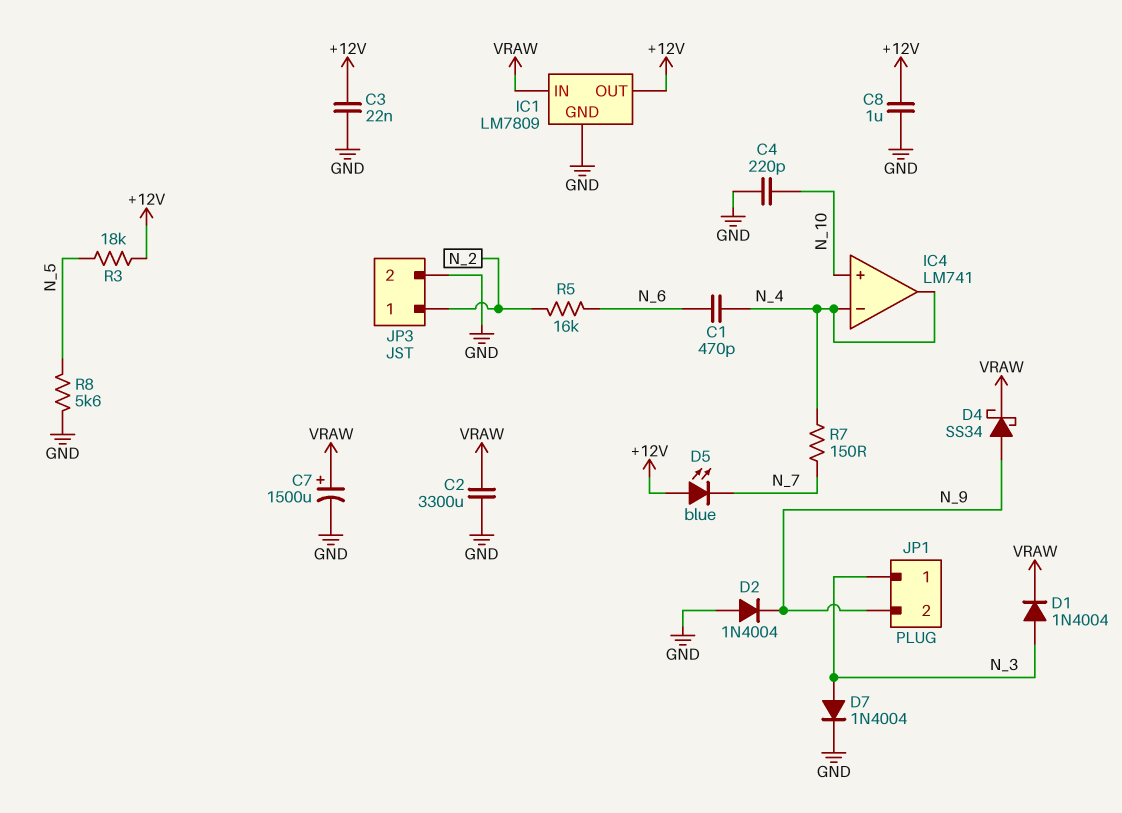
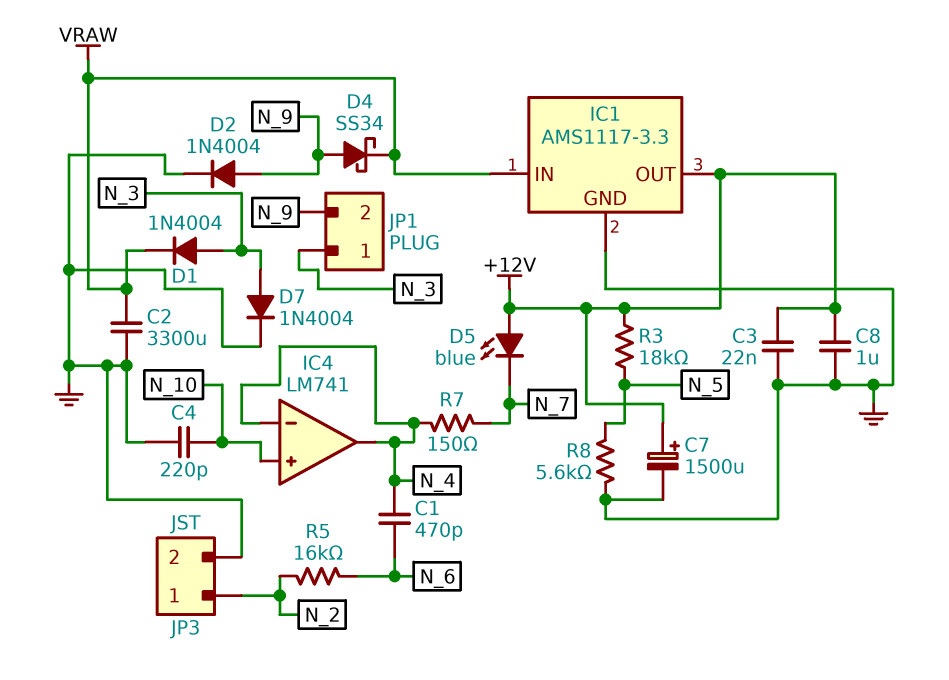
C7: 1500uF (plus VRAW, minus GND) -> 1500uF (plus +12V, minus GND)
D2: diode 1N4004 (A GND, K N_9) -> diode 1N4004 (A N_9, K GND)
IC1: LM7809 -> AMS1117-3.3

